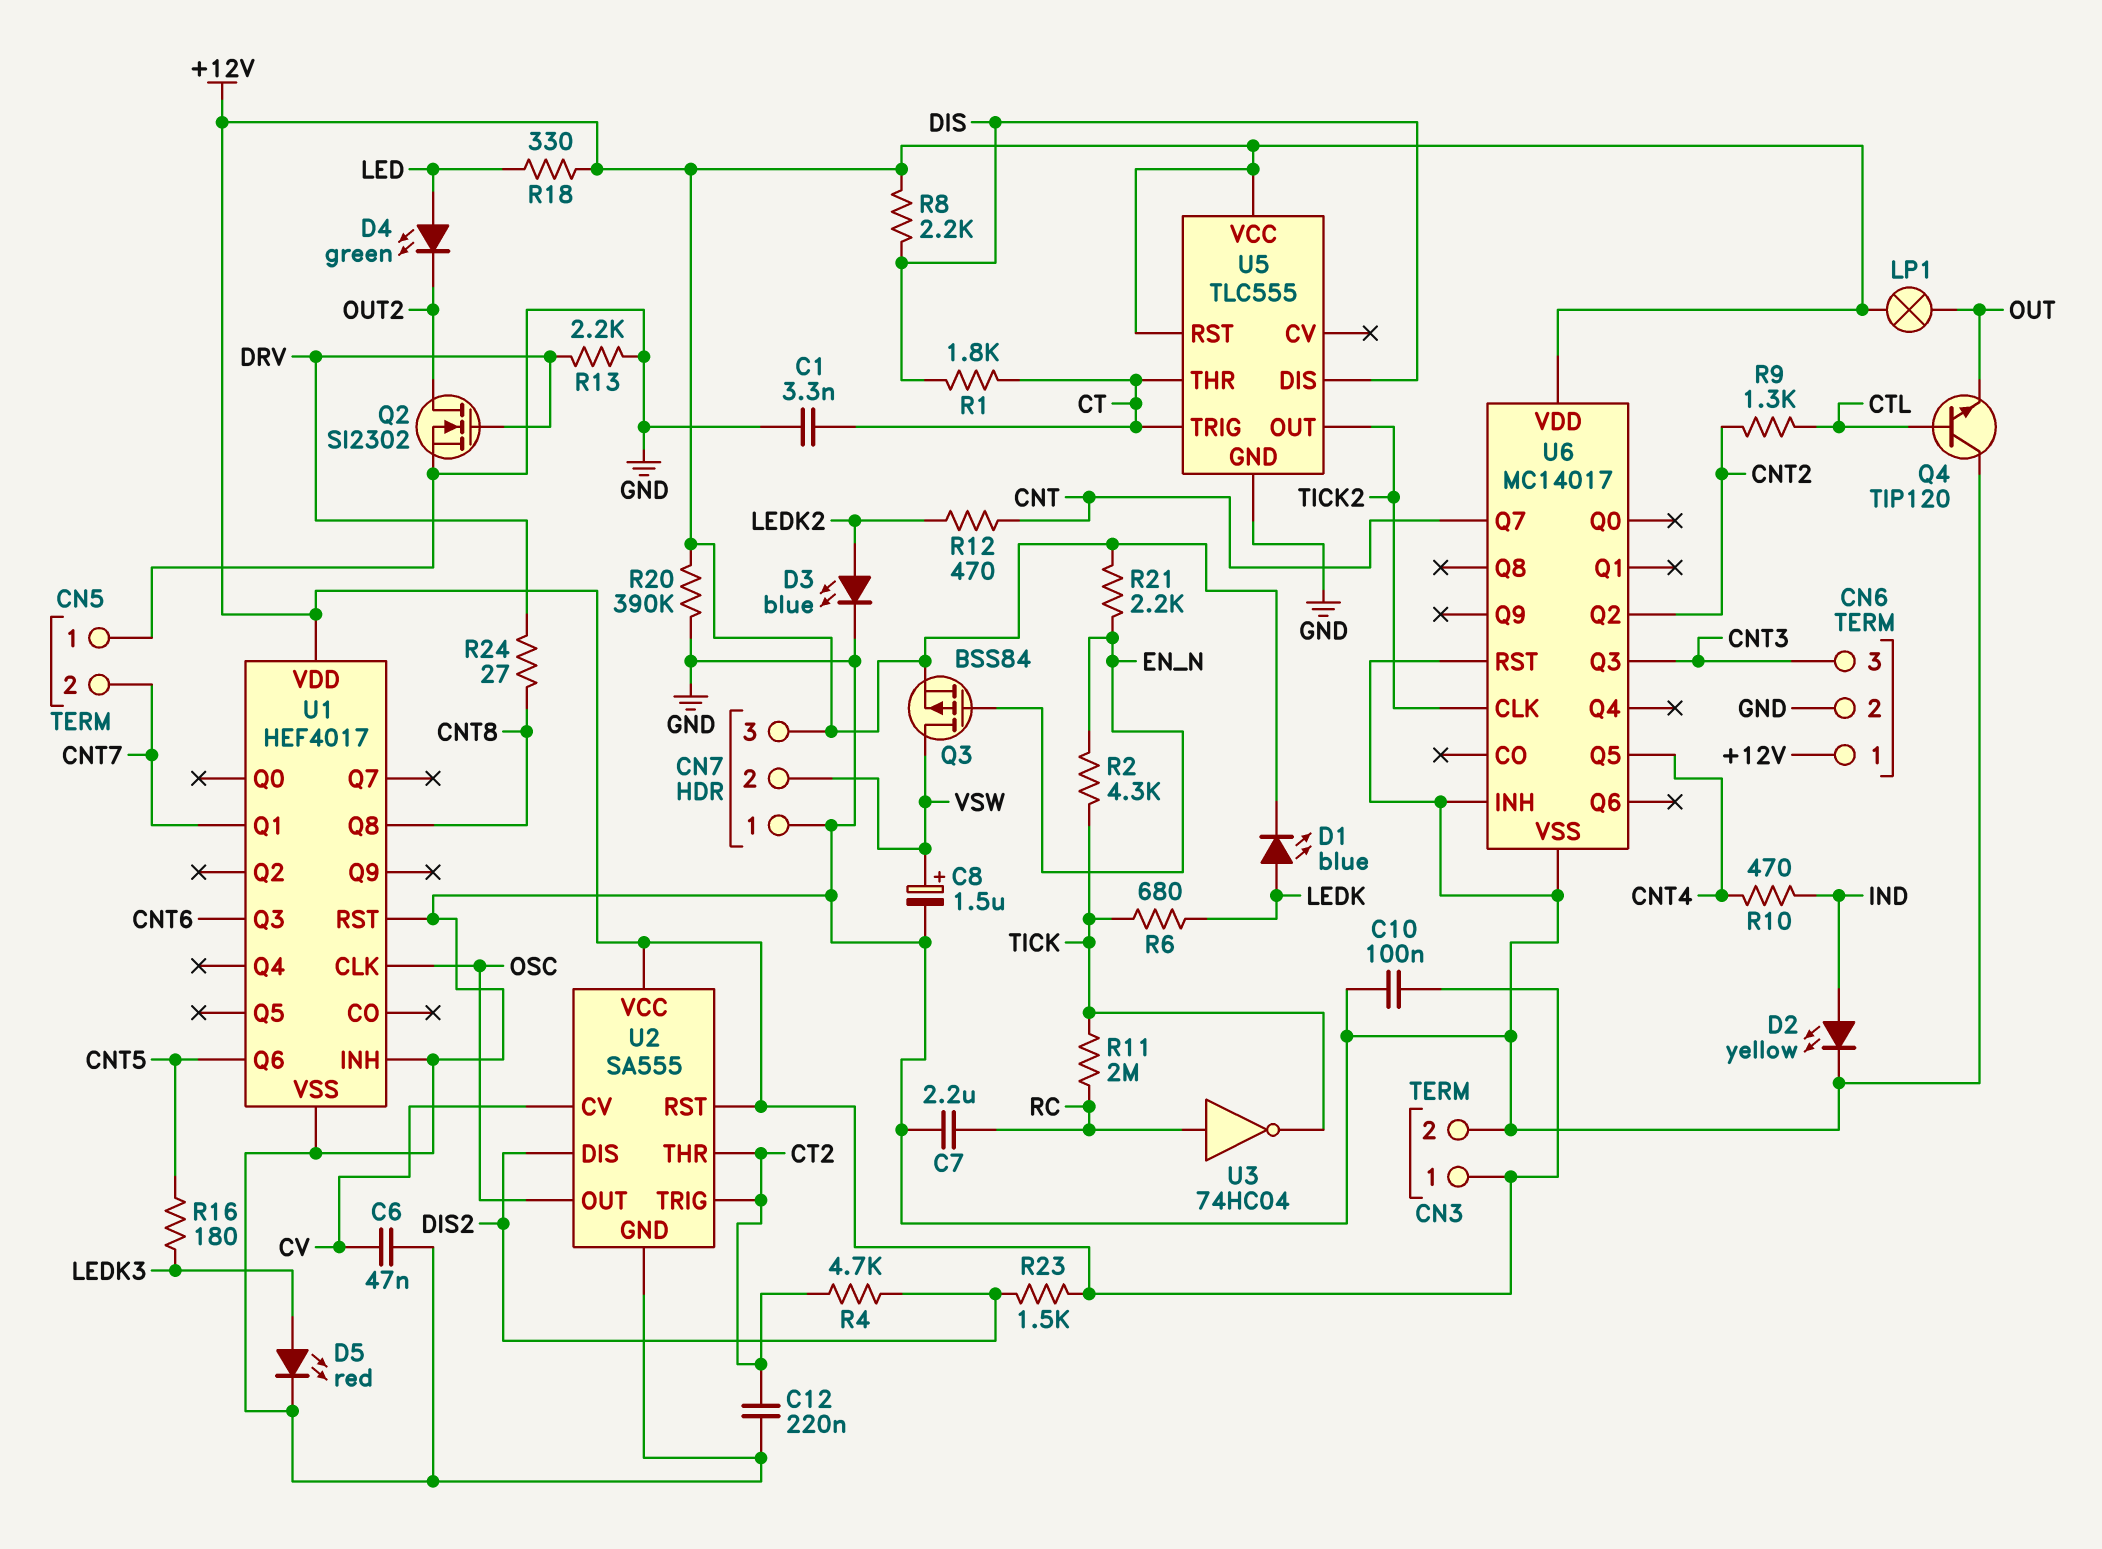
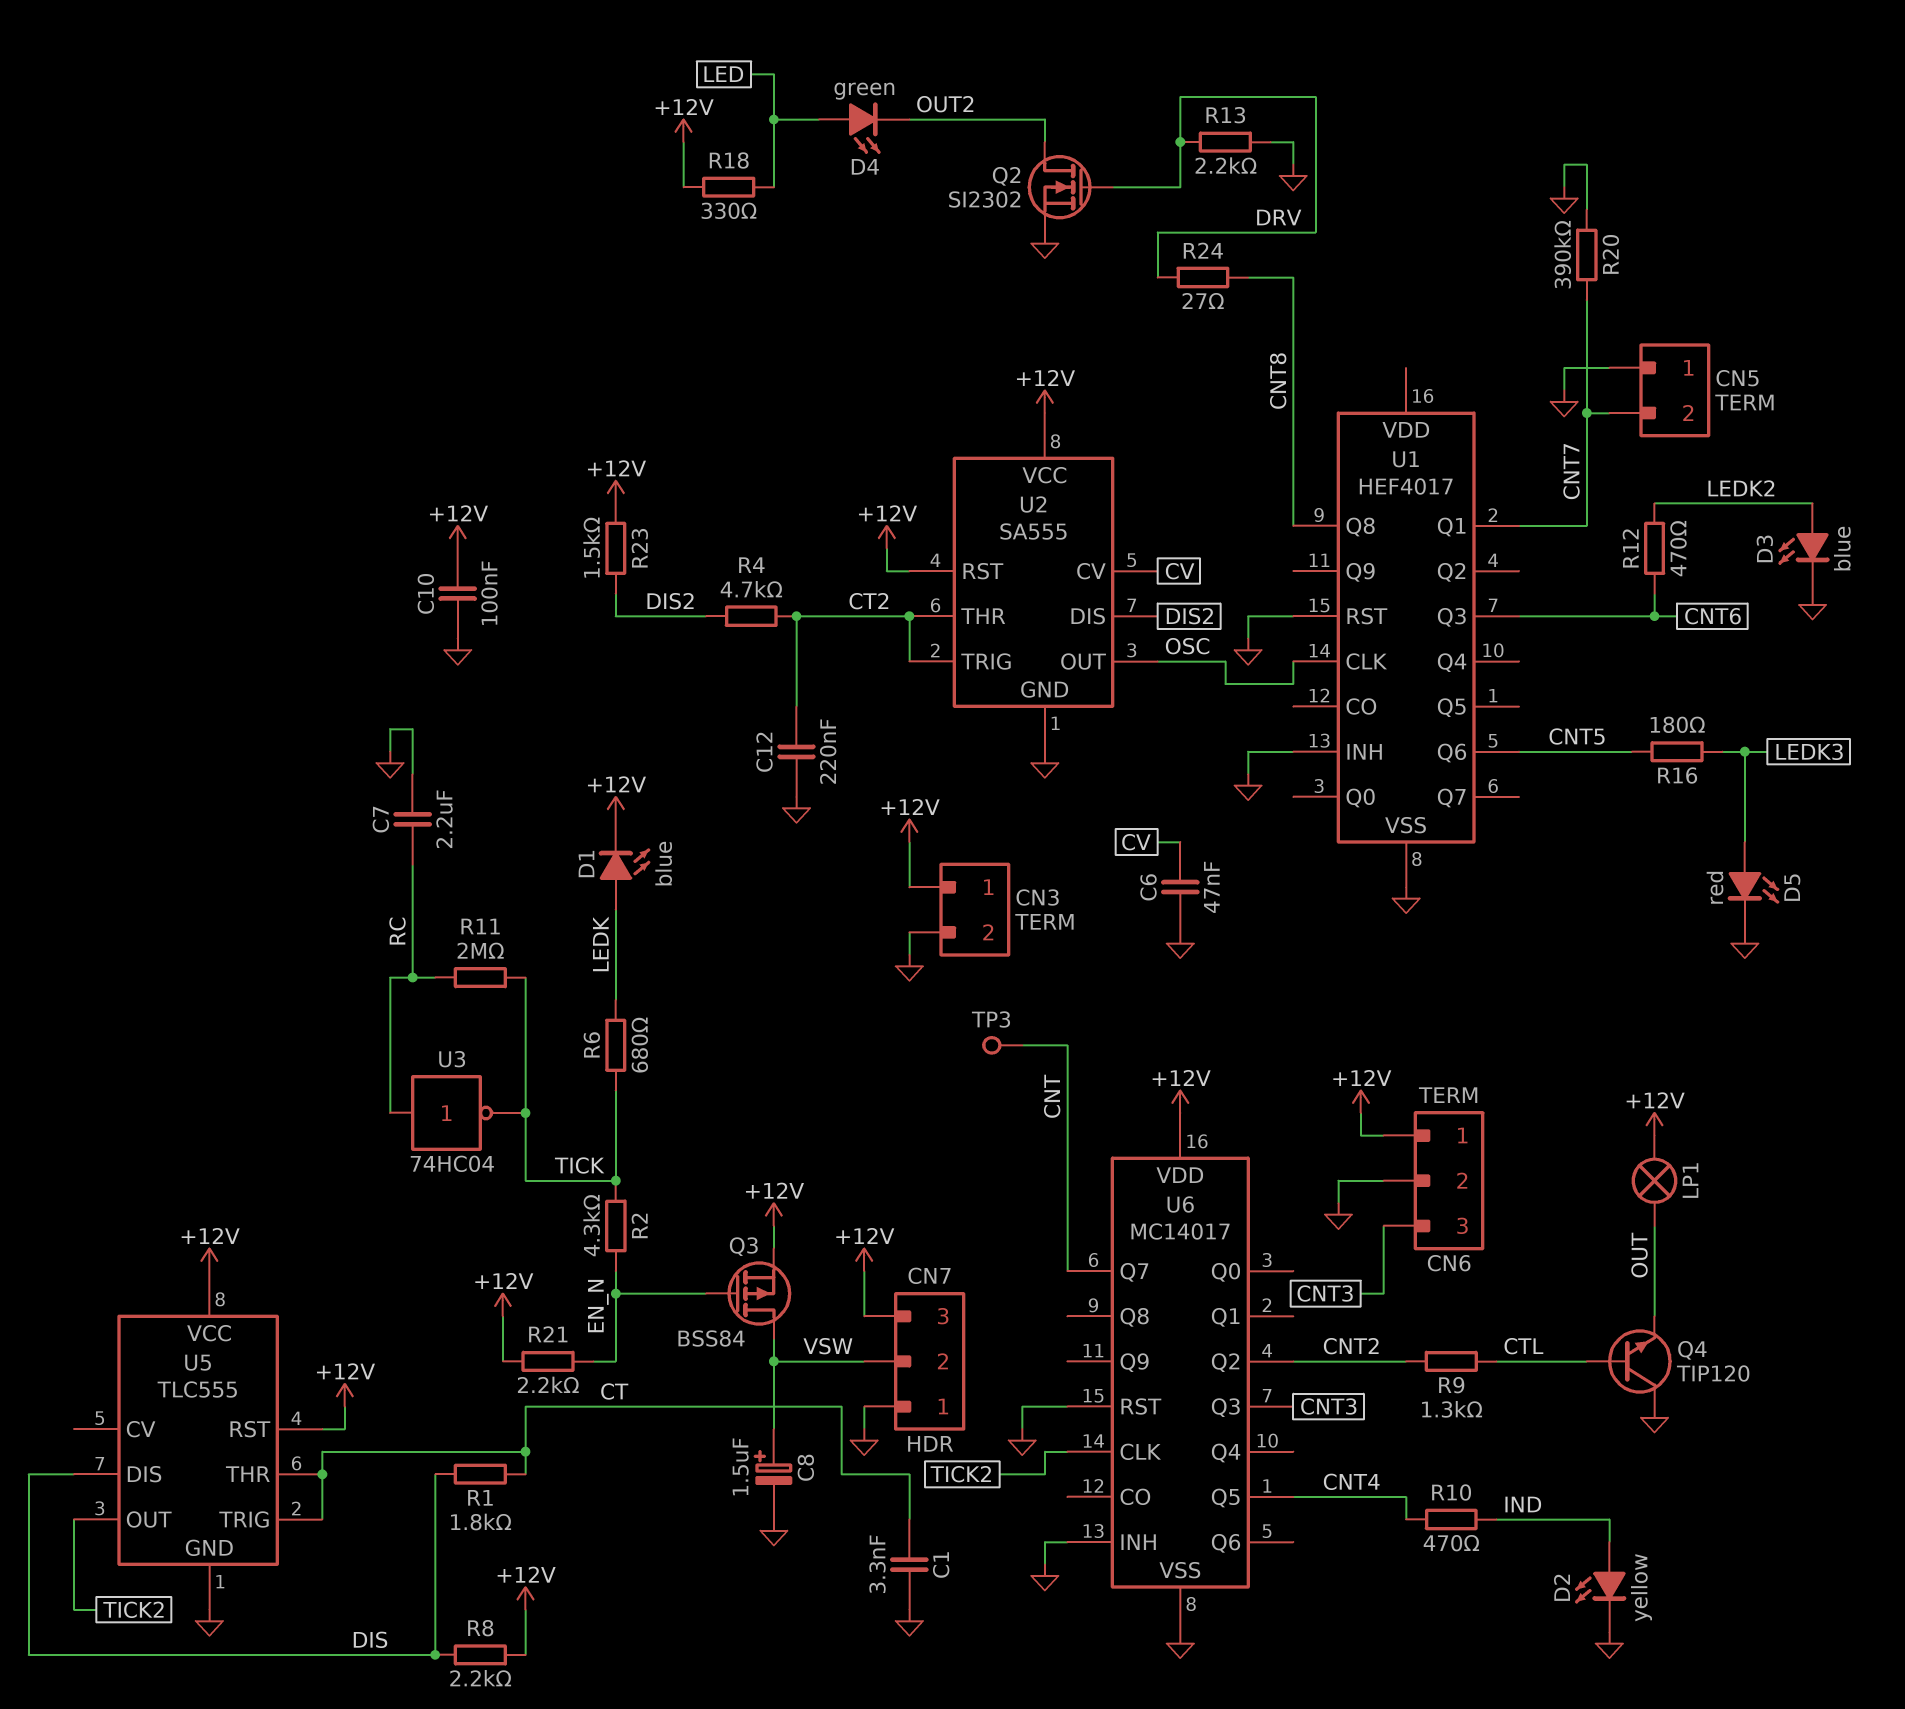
R12: 470 (CNT, LEDK2) -> 470 (CNT6, LEDK2)
R20: 390k (+12V, GND) -> 390k (CNT7, GND)
TP3: none -> test point (CNT)
U1 pin VDD: +12V -> none

